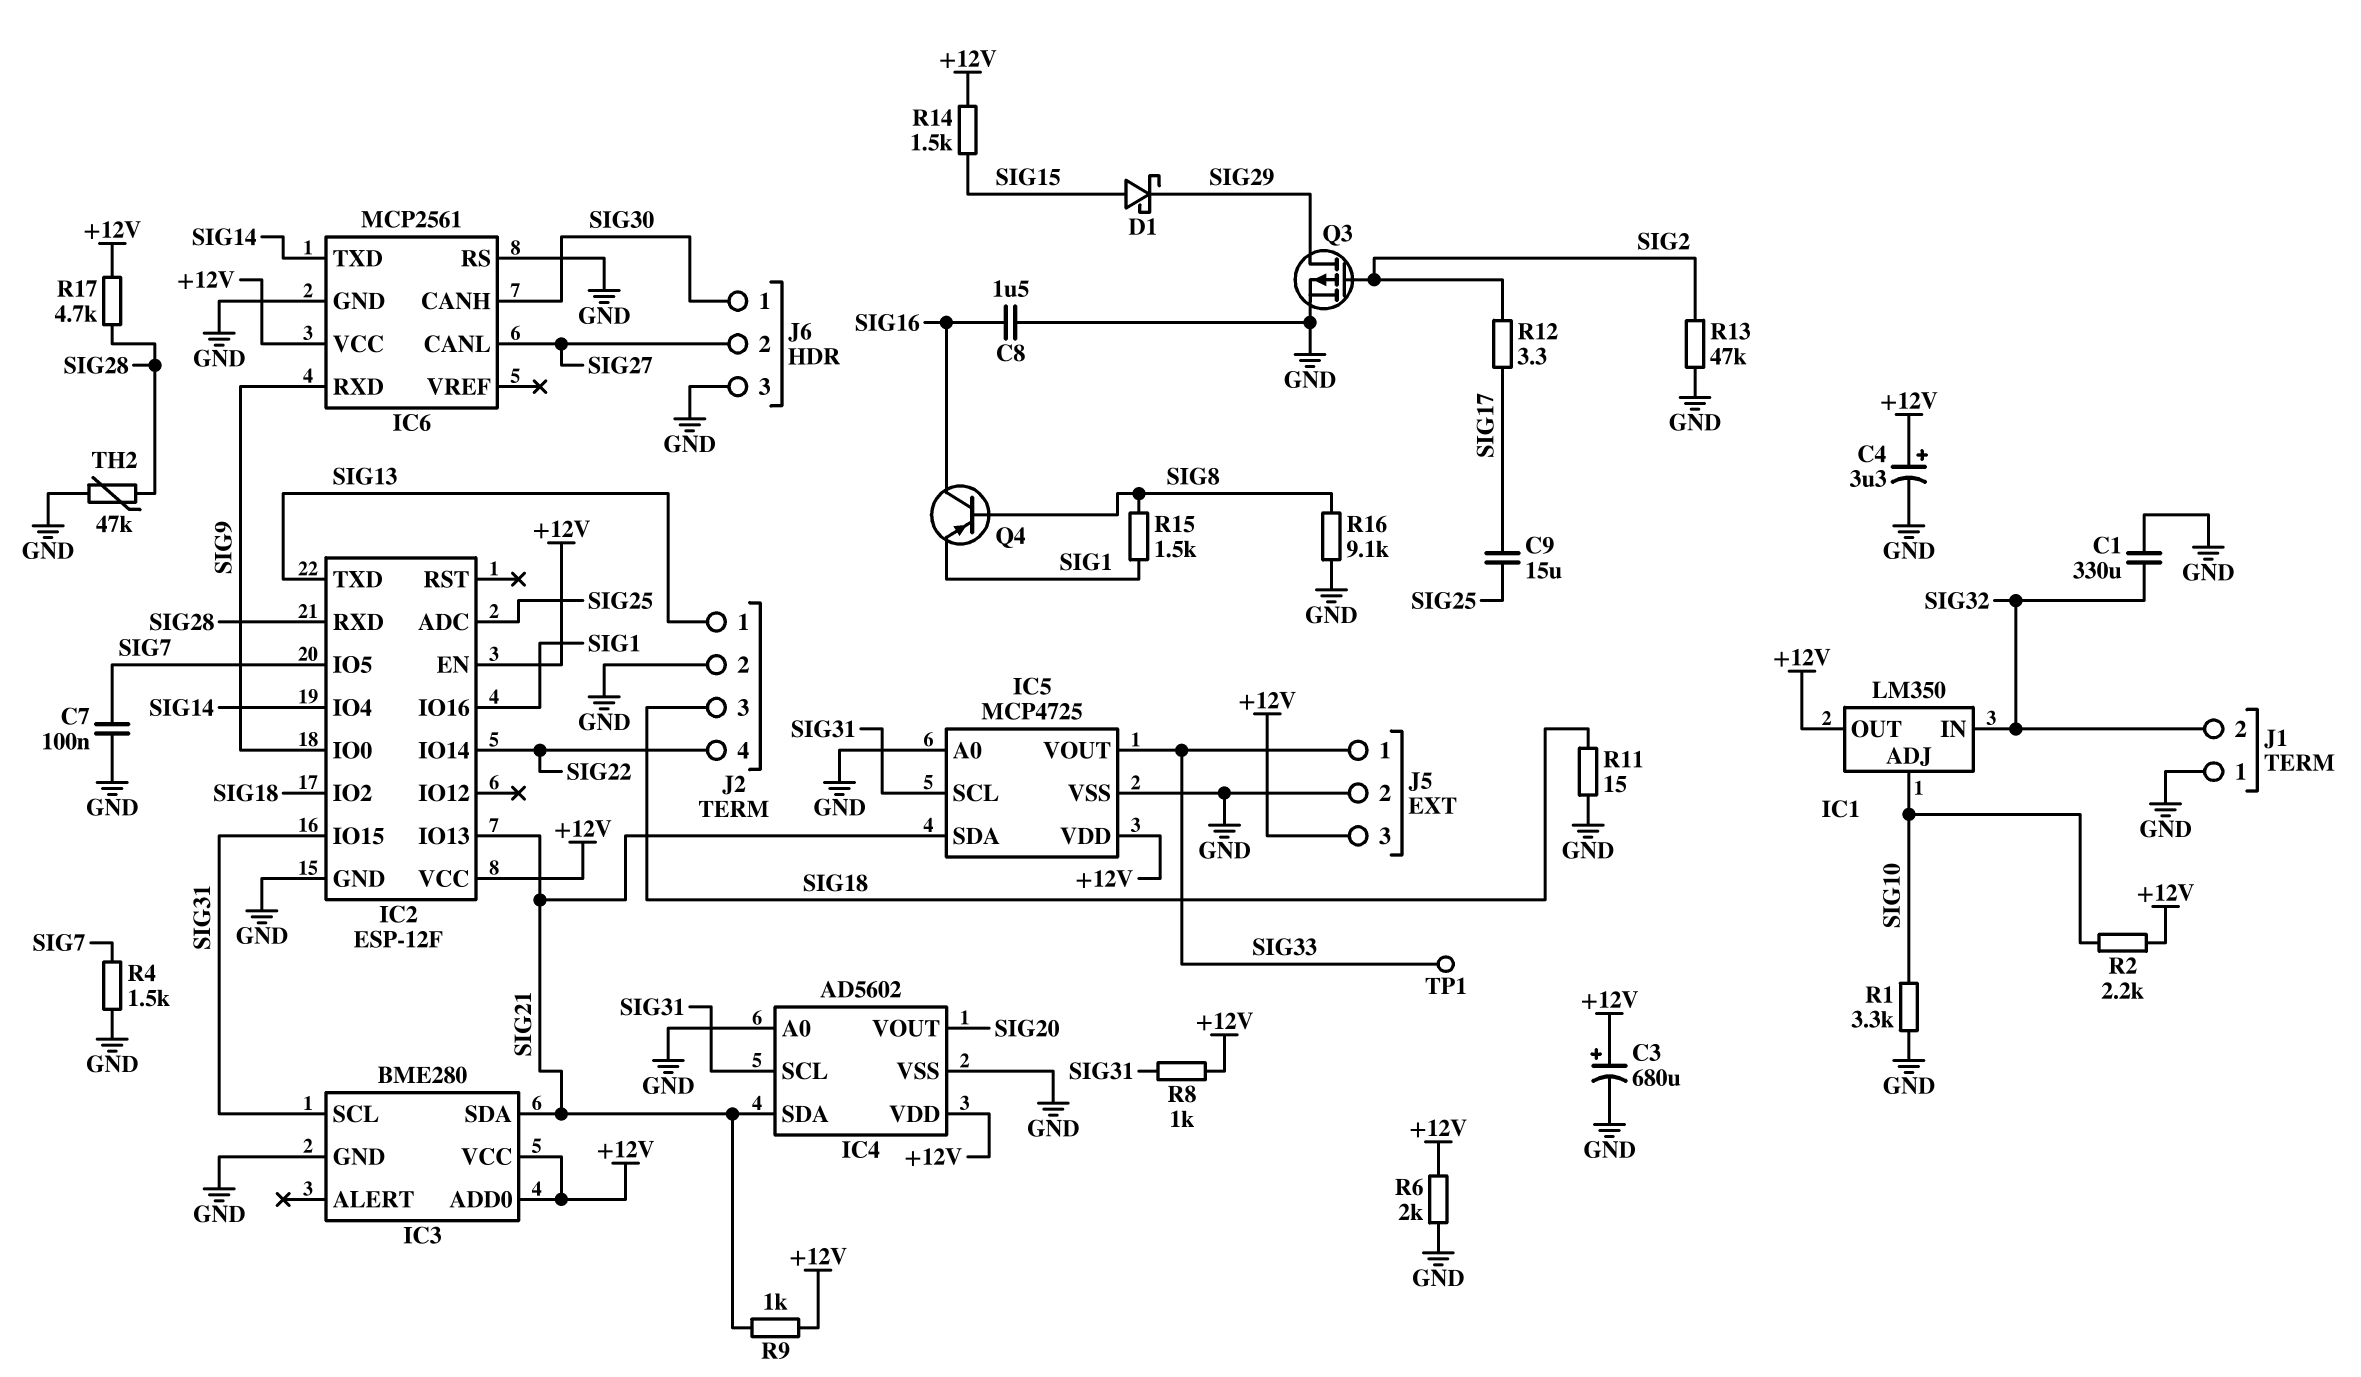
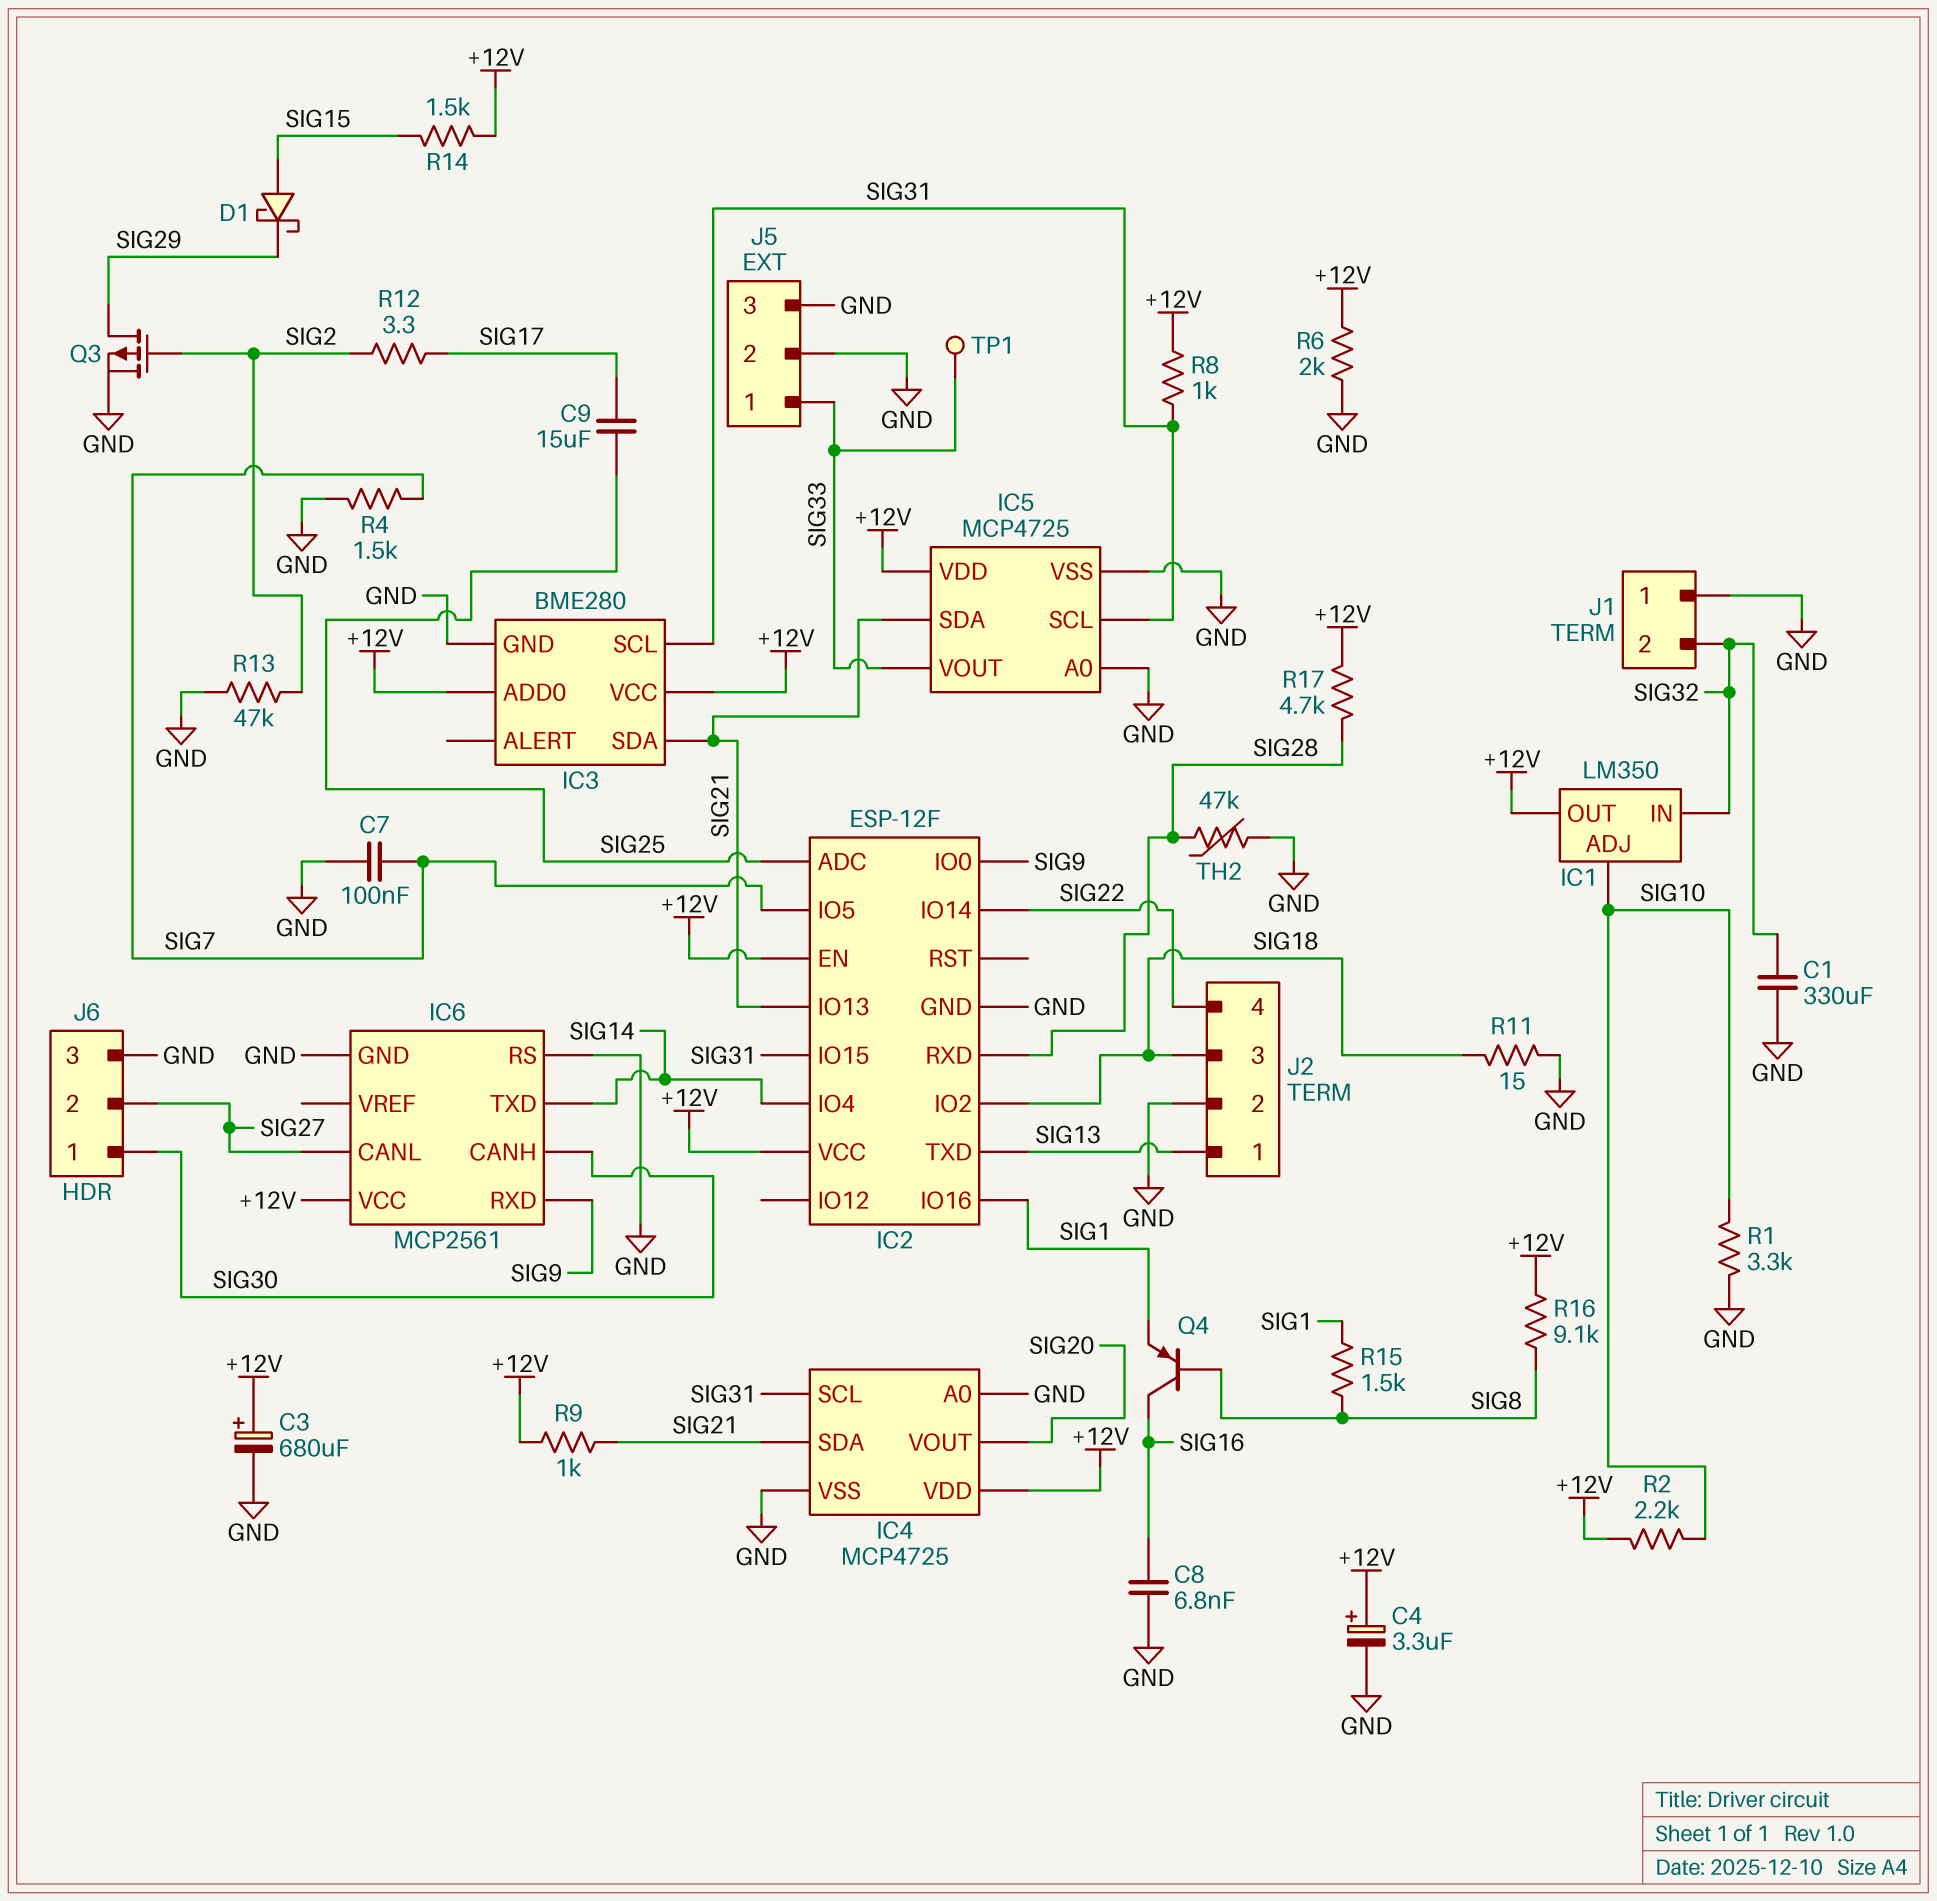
C8: 1.5uF (GND, SIG16) -> 6.8nF (GND, SIG16)
IC4: AD5602 -> MCP4725
J5 pin 3: +12V -> GND
R16: 9.1k (GND, SIG8) -> 9.1k (+12V, SIG8)

